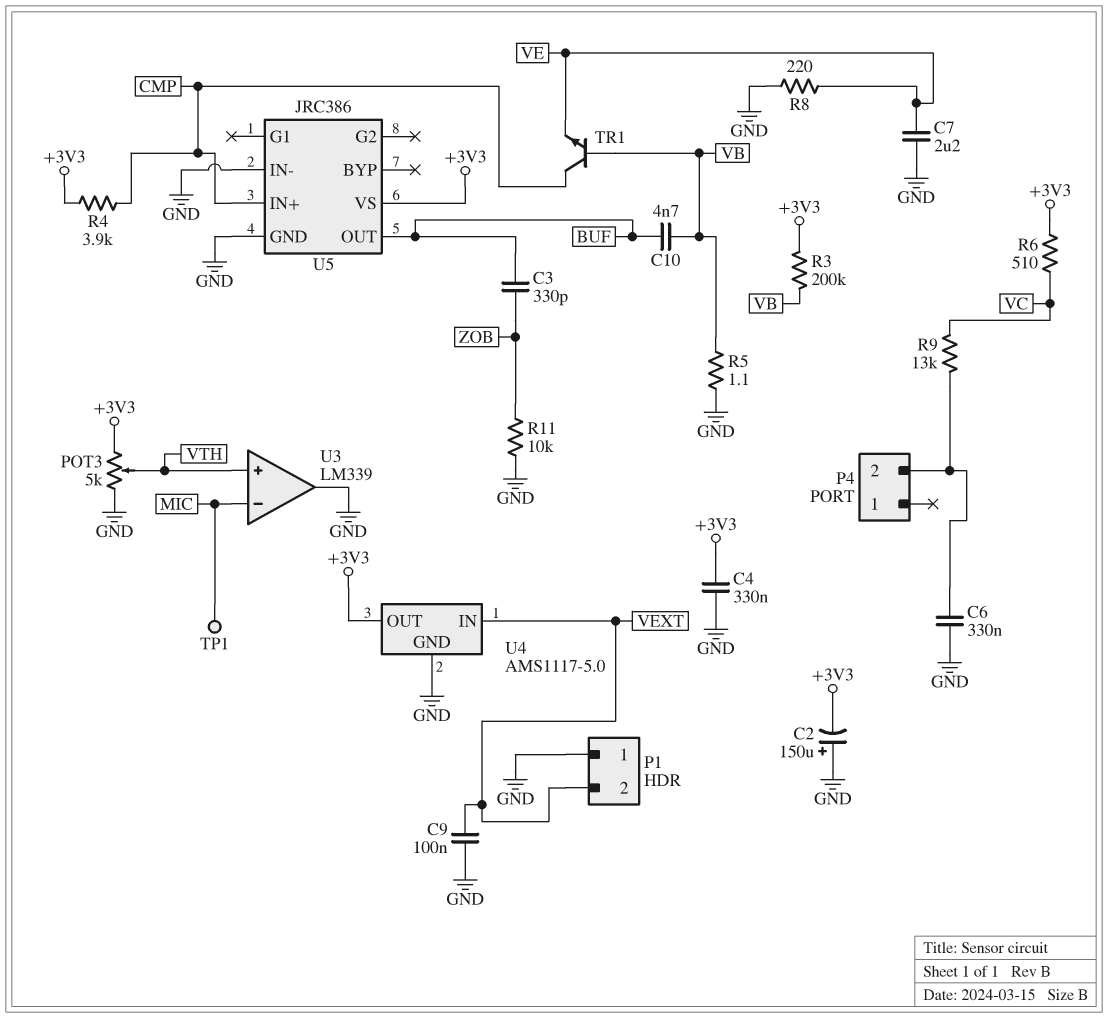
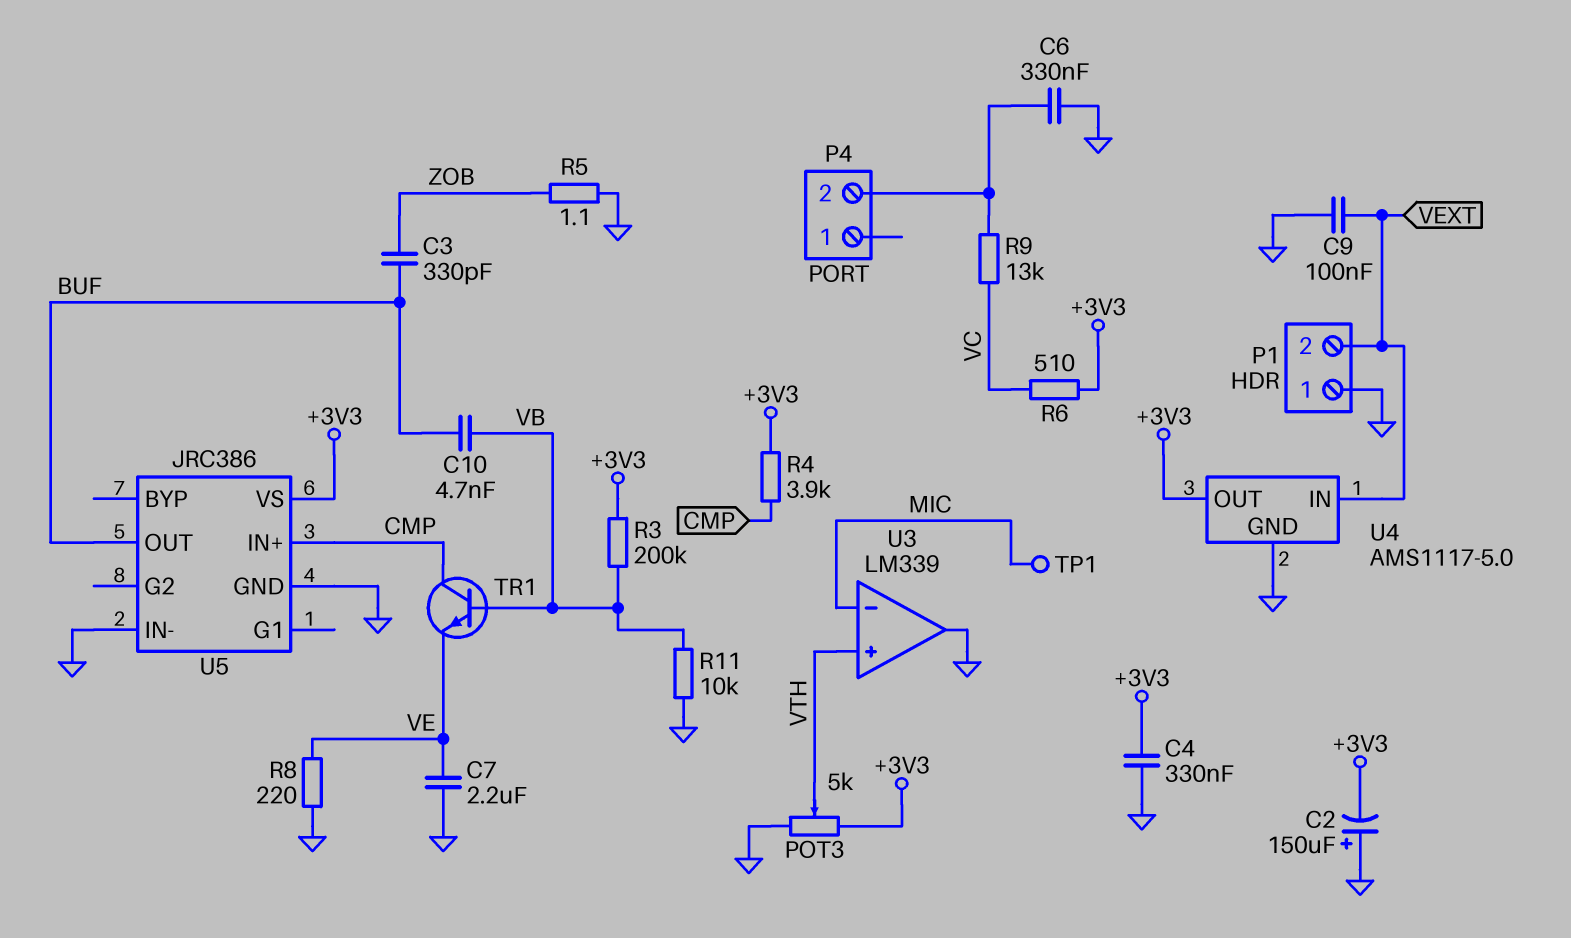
R5: 1.1 (GND, VB) -> 1.1 (GND, ZOB)
R11: 10k (GND, ZOB) -> 10k (GND, VB)

